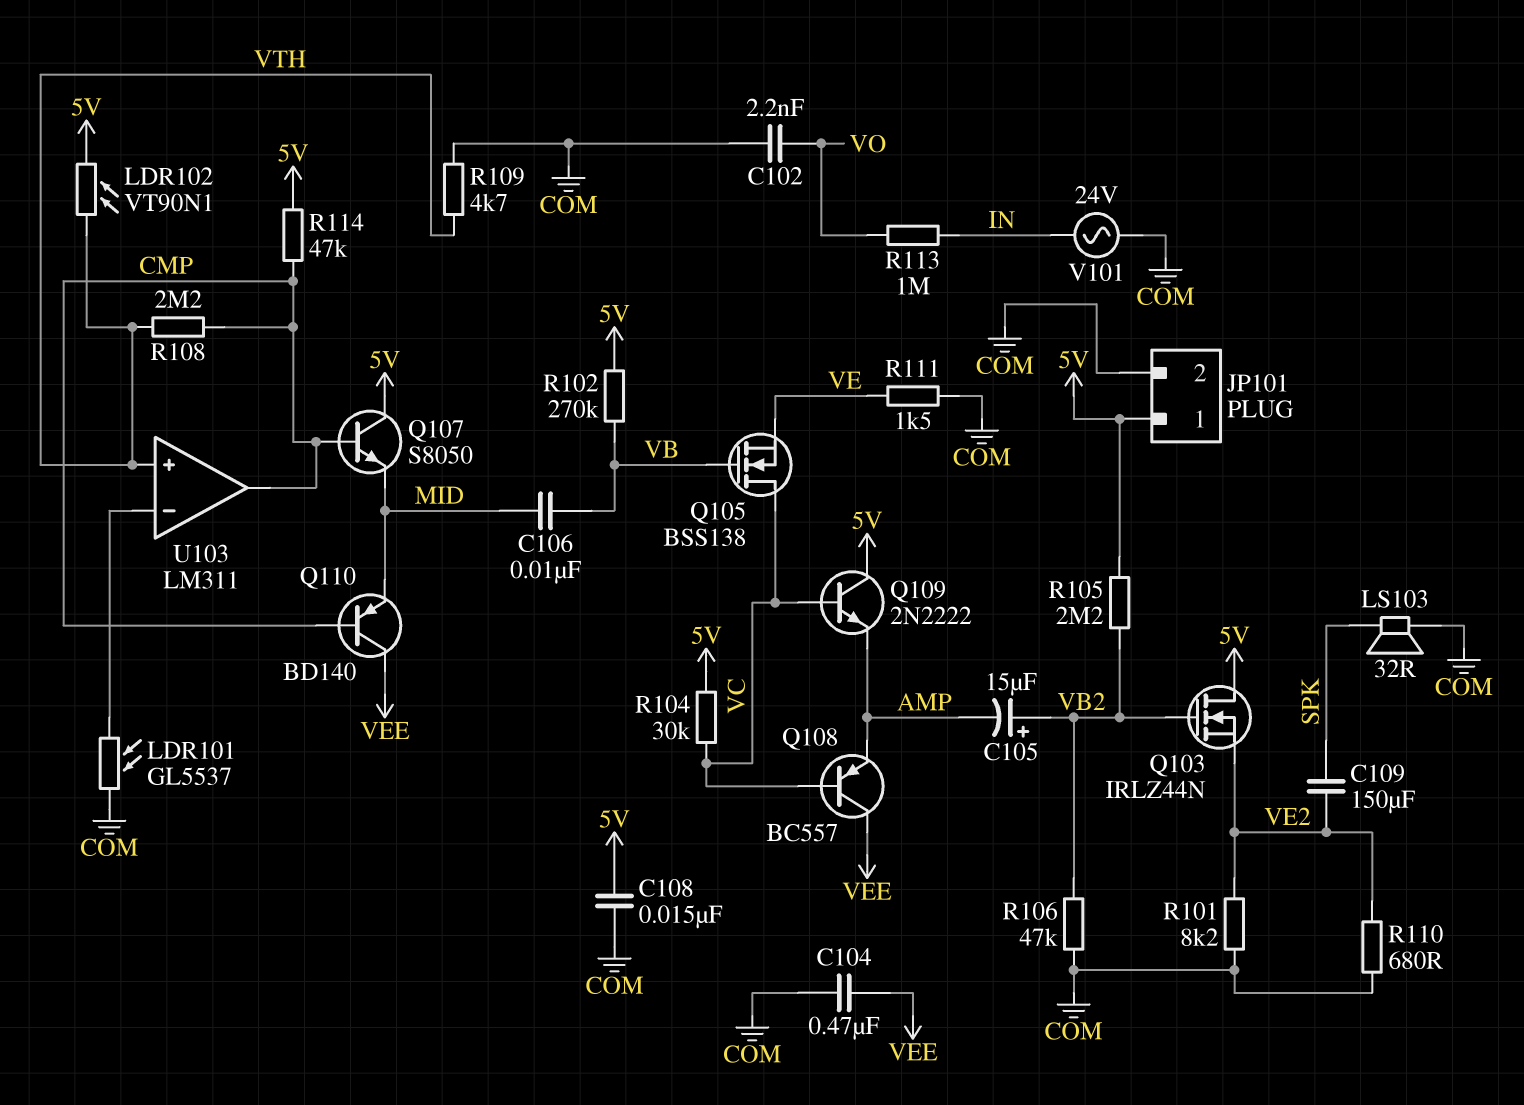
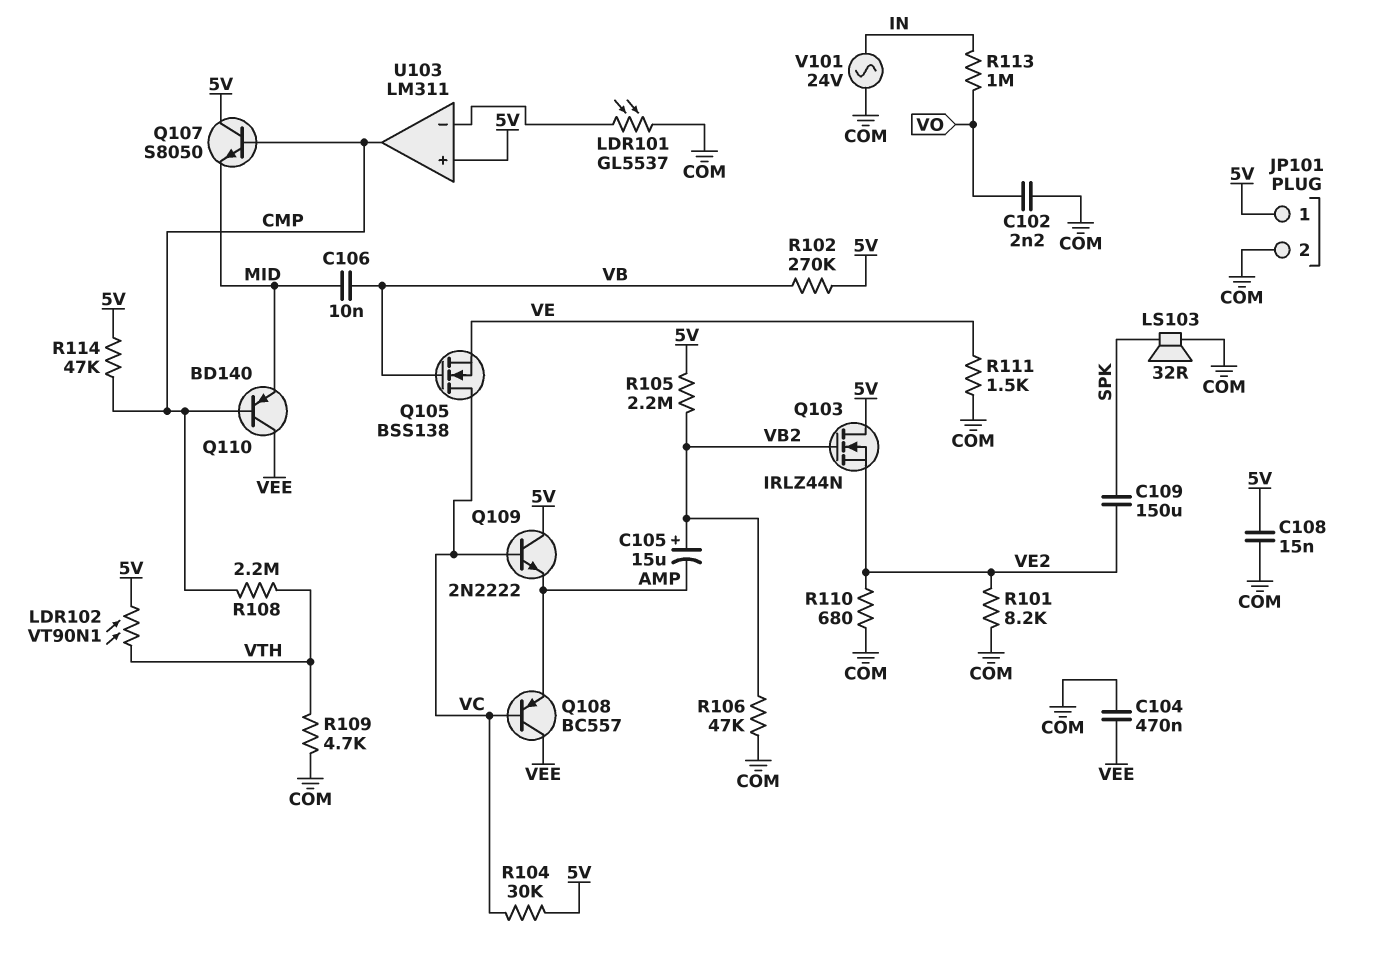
U103 pin in+: VTH -> 5V

